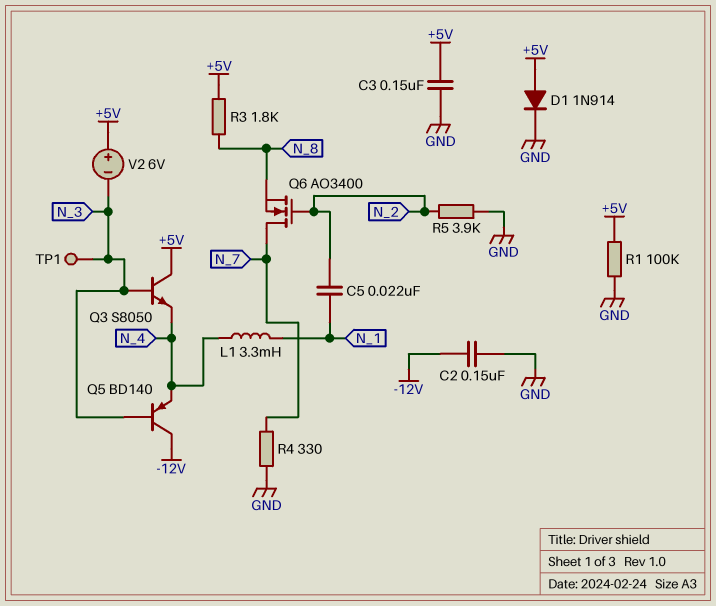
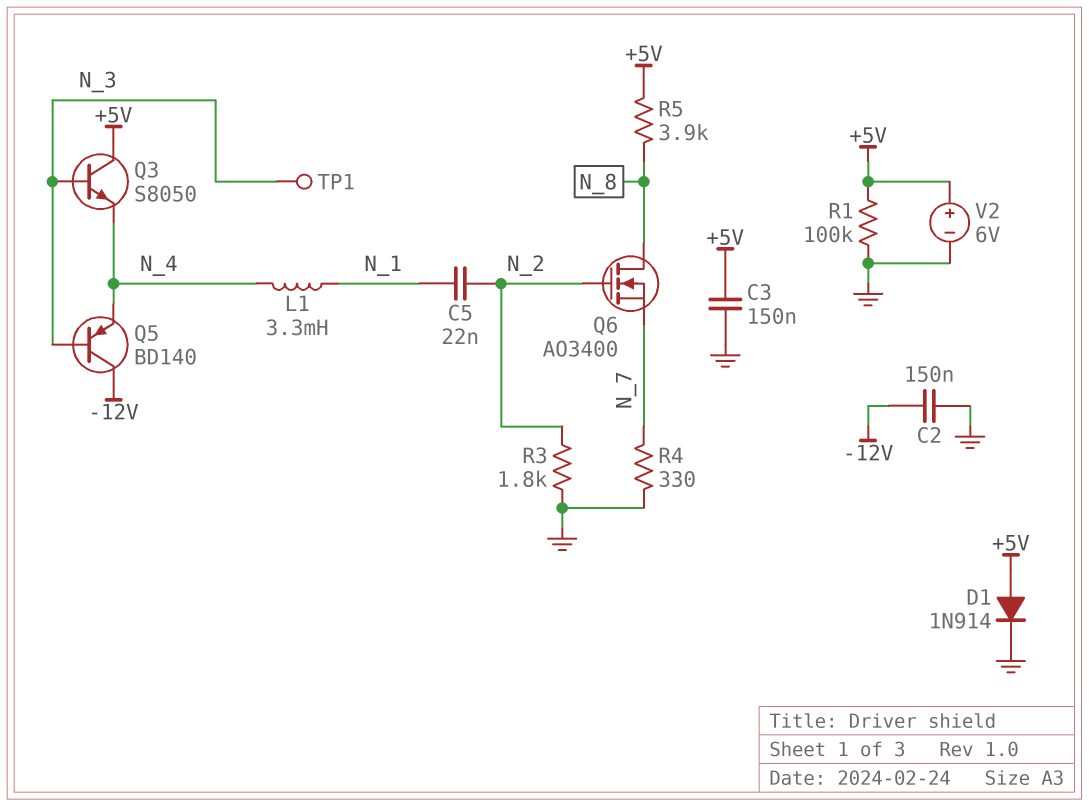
Q6: NMOS AO3400 (G N_2, D N_7, S N_8) -> NMOS AO3400 (G N_2, D N_8, S N_7)
R3: 1.8k (+5V, N_8) -> 1.8k (GND, N_2)
R5: 3.9k (GND, N_2) -> 3.9k (+5V, N_8)
V2: 6V (plus +5V, minus N_3) -> 6V (plus +5V, minus GND)

